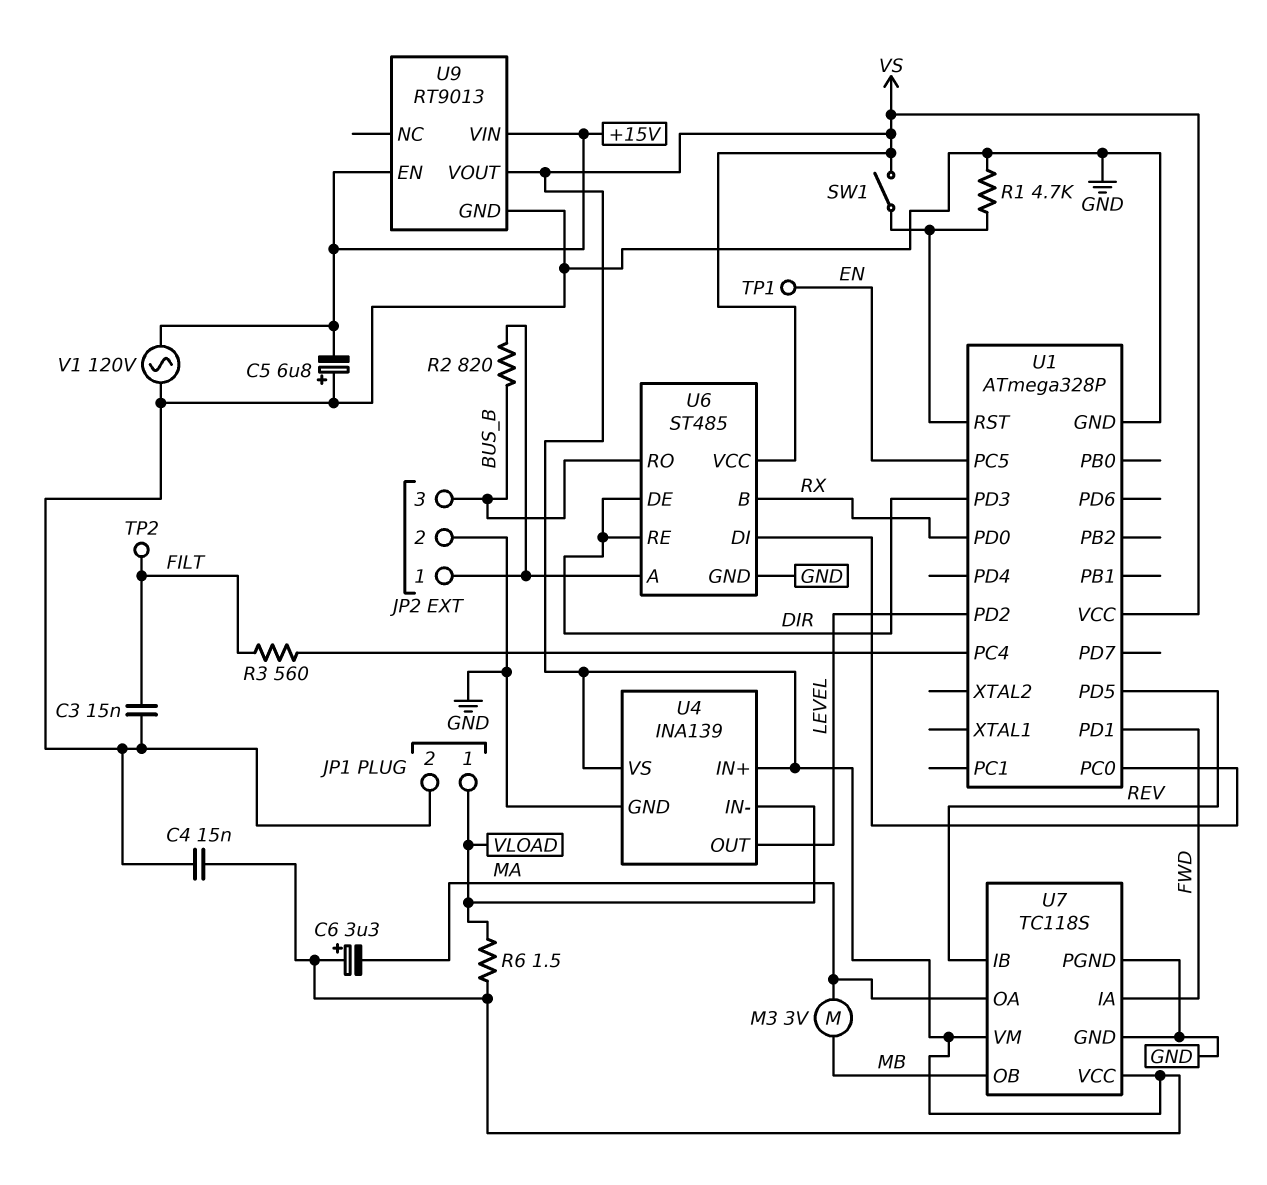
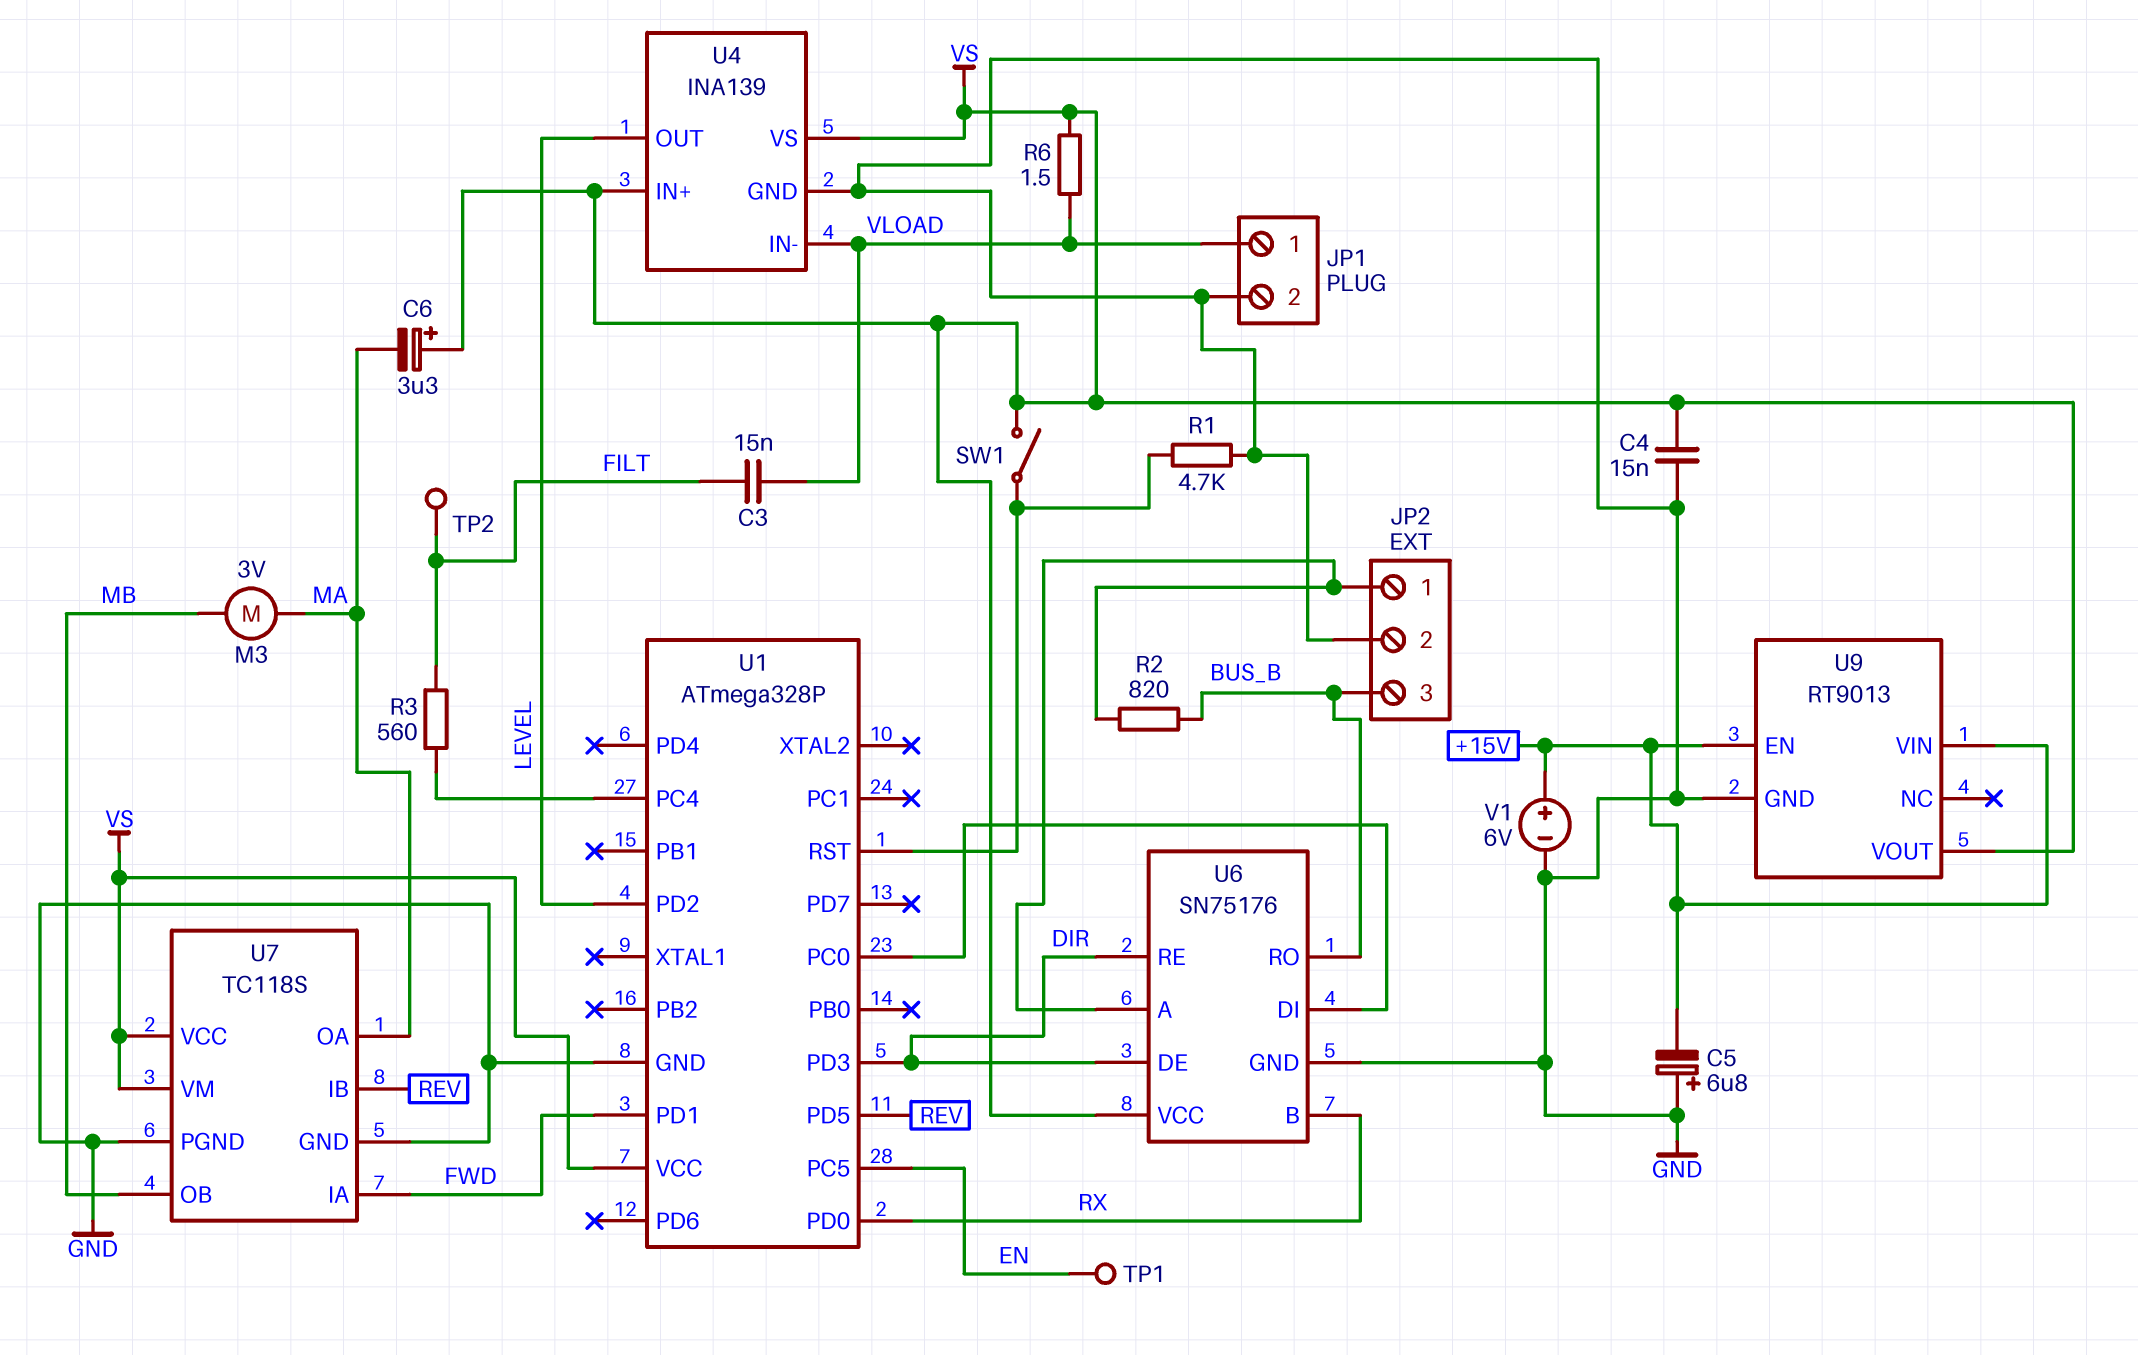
C3: 15nF (FILT, GND) -> 15nF (FILT, VLOAD)
U6: ST485 -> SN75176
V1: AC 120V (+15V, GND) -> 6V (plus +15V, minus GND)

